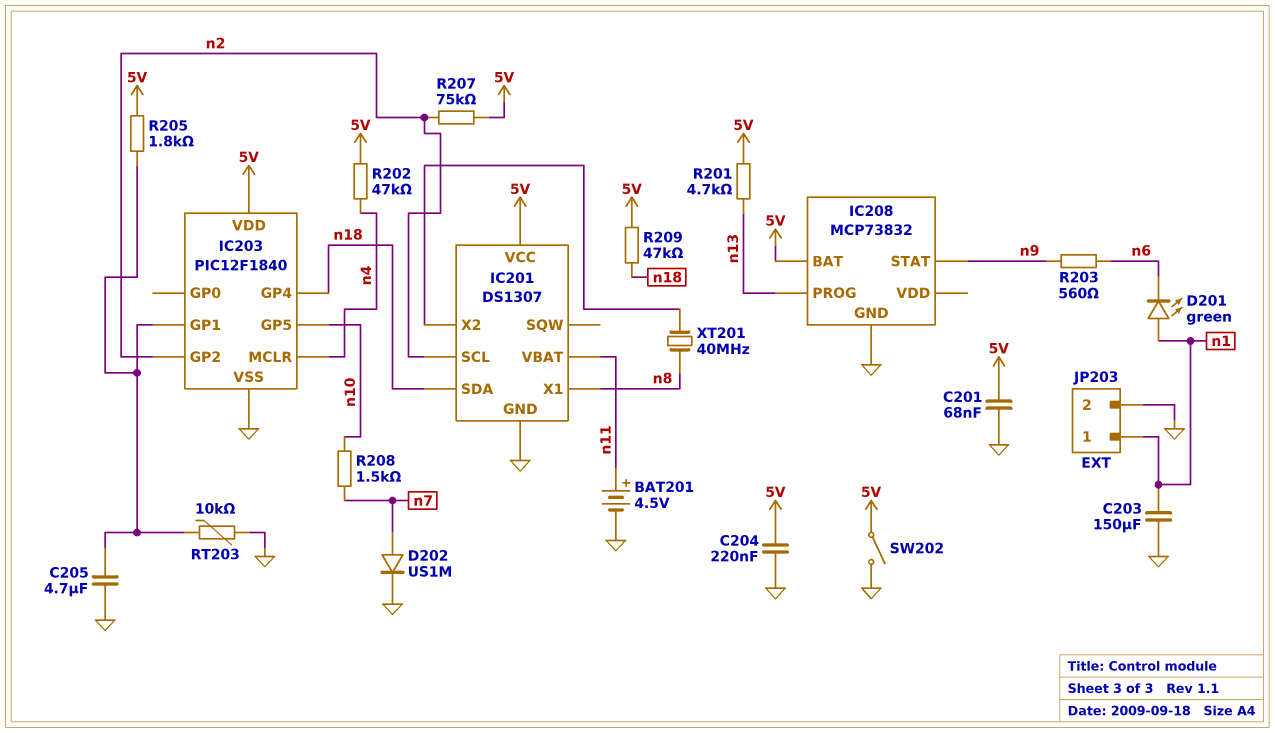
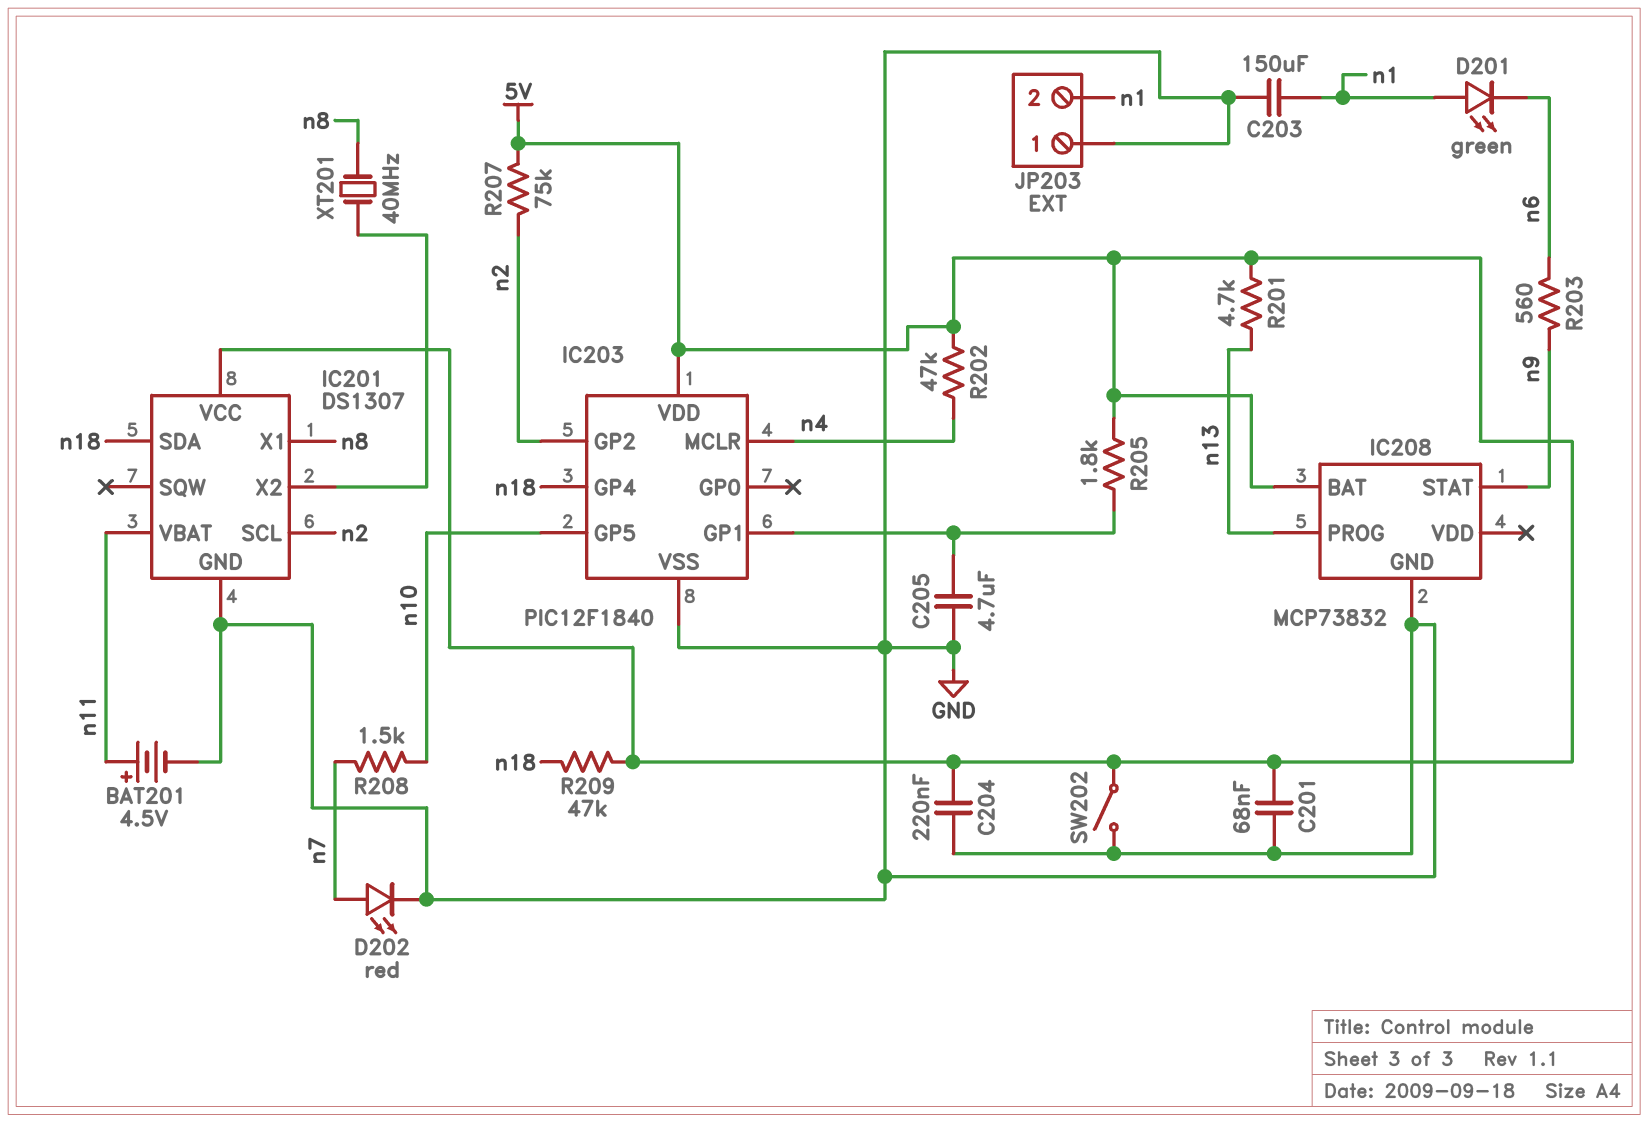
D202: diode US1M (A n7, K GND) -> LED red (A n7, K GND)
JP203 pin 1: n1 -> GND
JP203 pin 2: GND -> n1
RT203: 10k (GND, IC203/GP1) -> none

